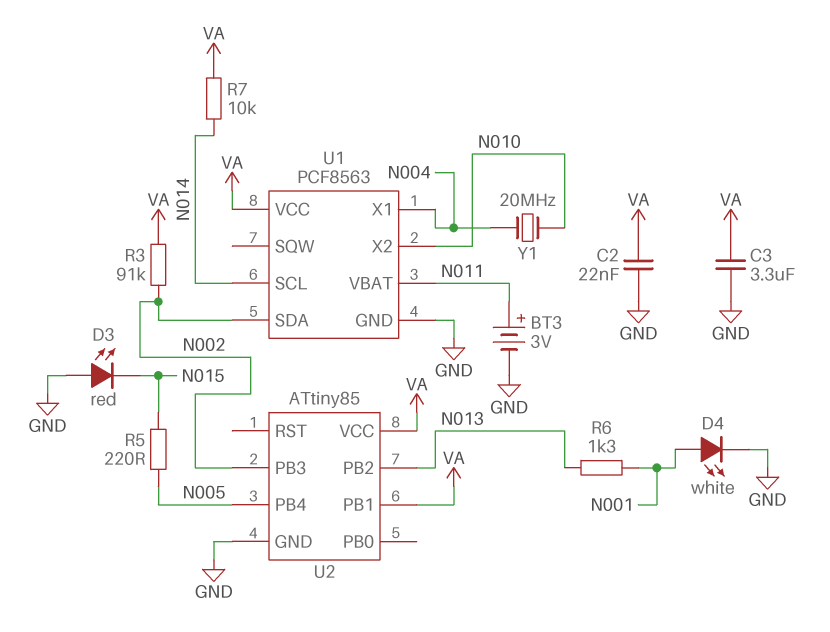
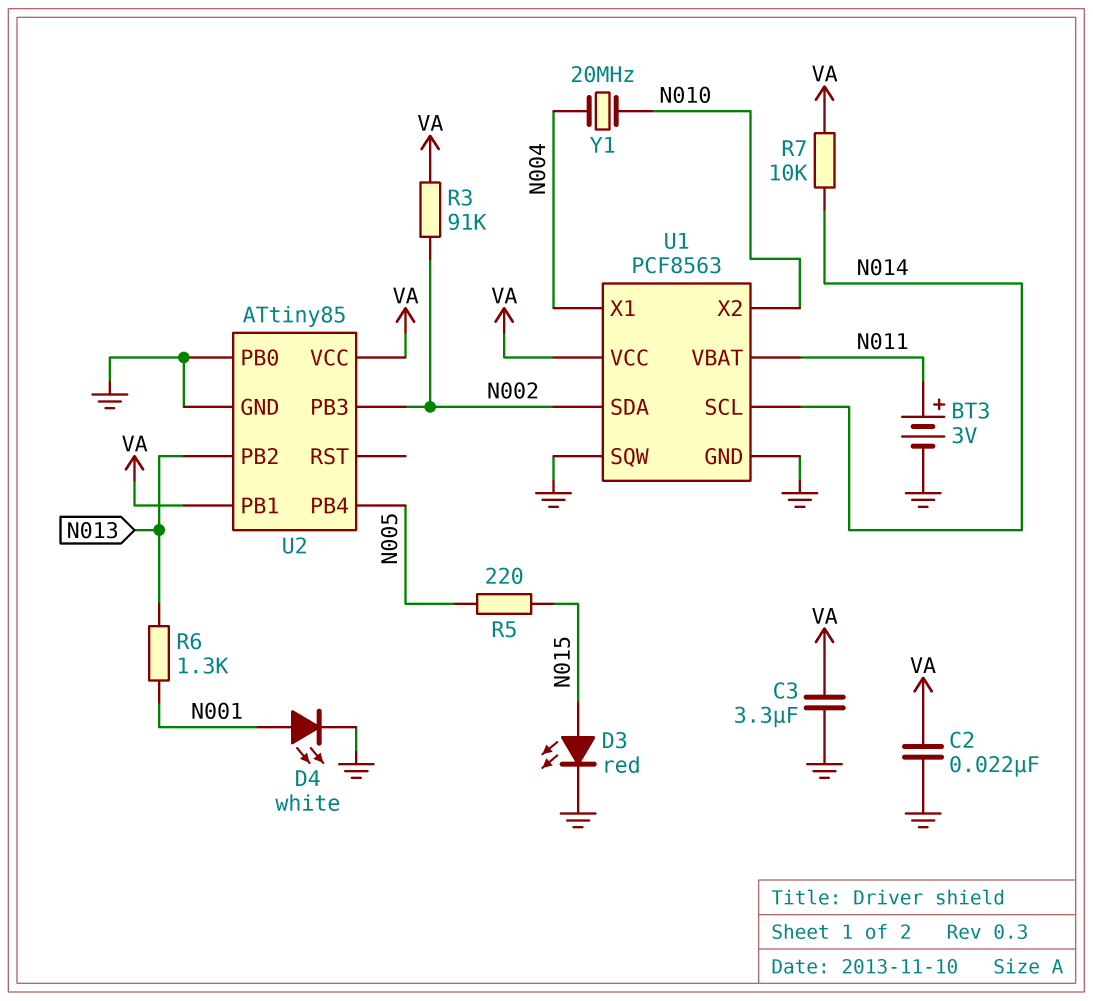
D3: LED red (A GND, K N015) -> LED red (A N015, K GND)
U1 pin SQW: none -> GND
U2 pin PB0: none -> GND

